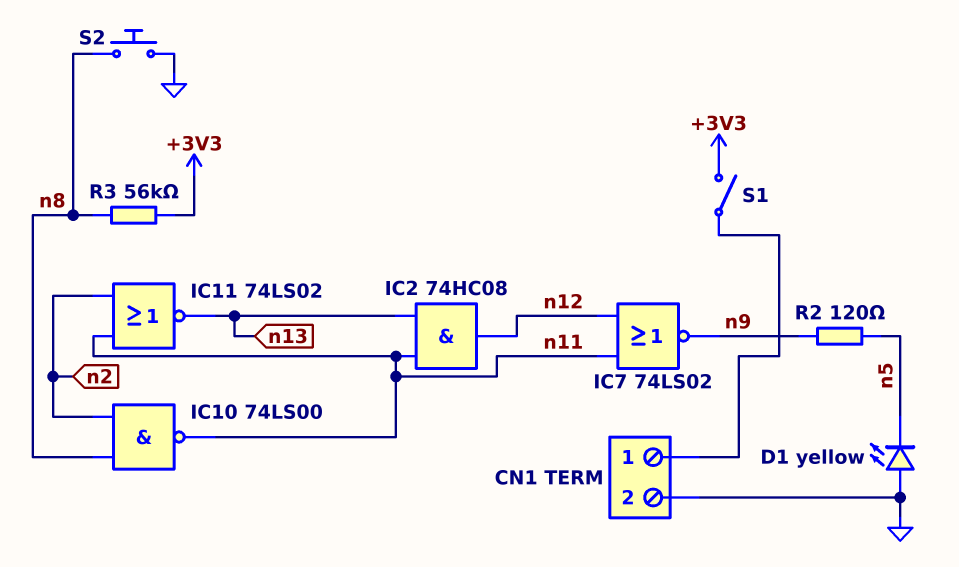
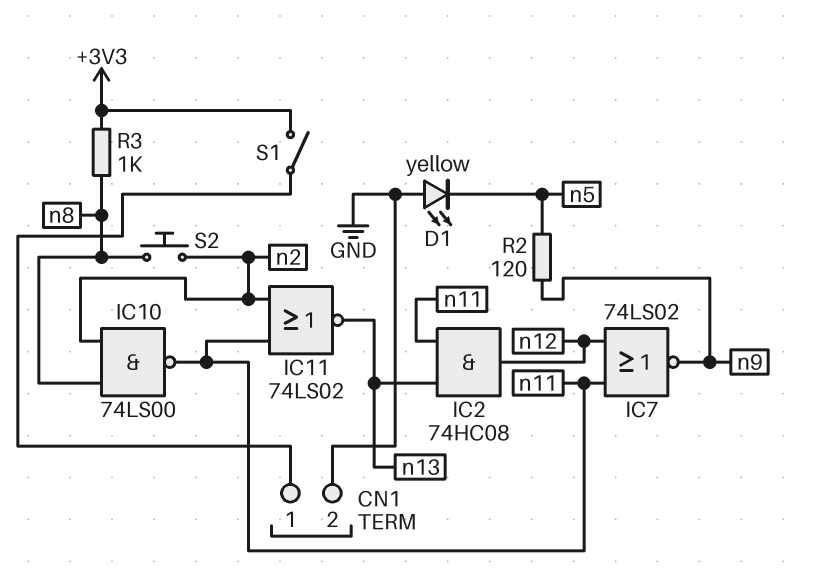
R3: 56k (+3V3, n8) -> 1k (+3V3, n8)
S2: button (GND, n8) -> button (n2, n8)

